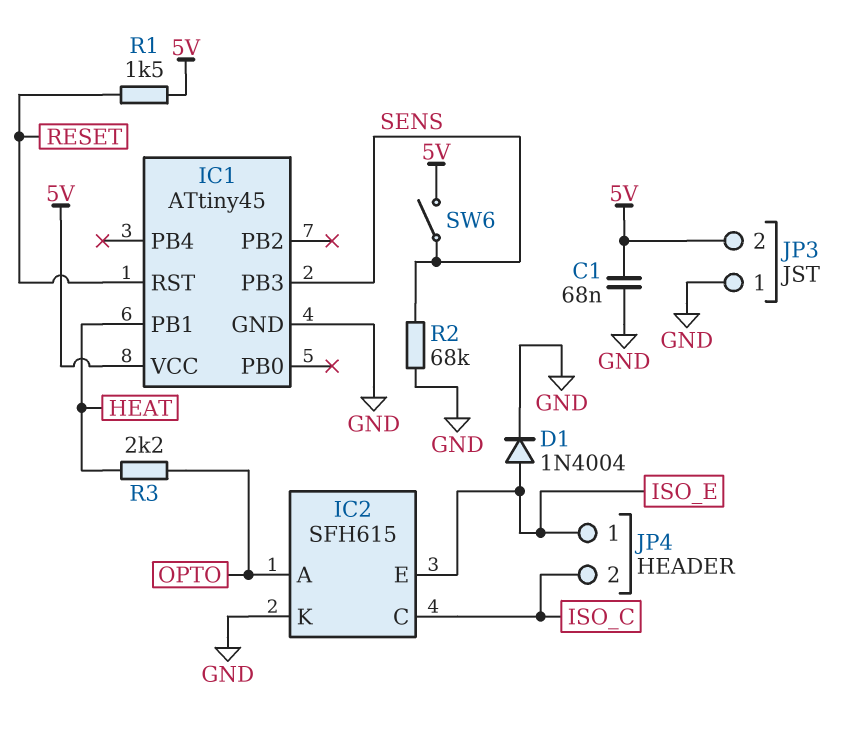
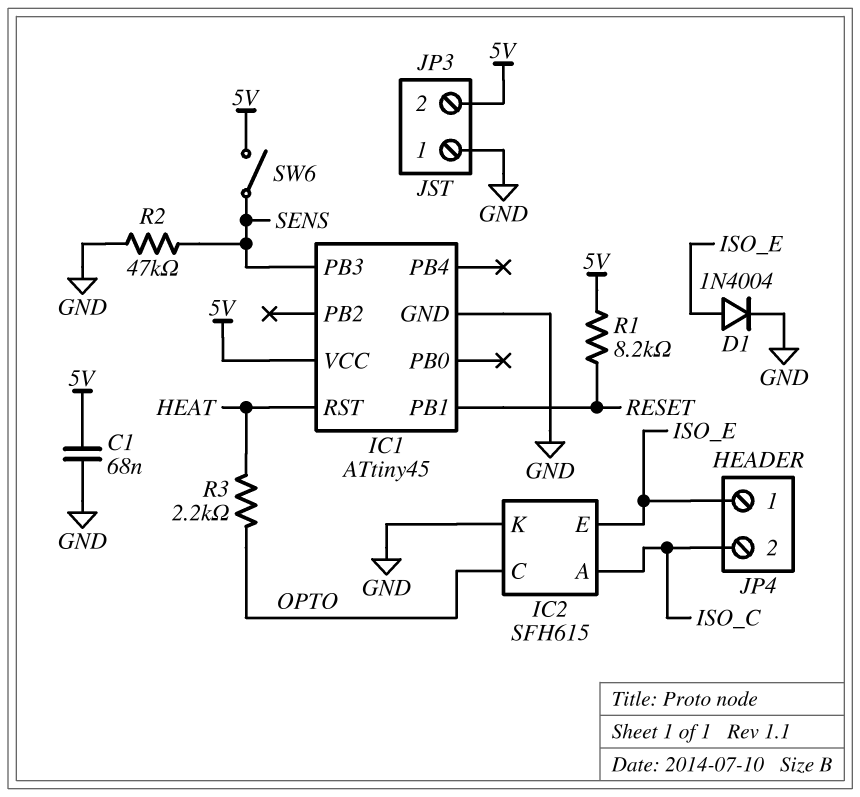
IC1 pin PB1: HEAT -> RESET
IC1 pin RST: RESET -> HEAT
IC2 pin A: OPTO -> ISO_C
IC2 pin C: ISO_C -> OPTO
R1: 1.5k (5V, RESET) -> 8.2k (5V, RESET)
R2: 68k (GND, SENS) -> 47k (GND, SENS)

